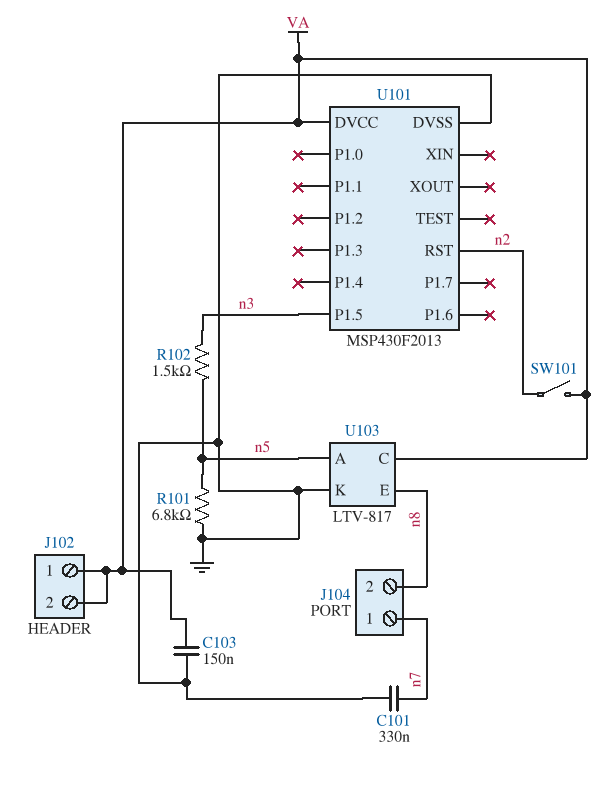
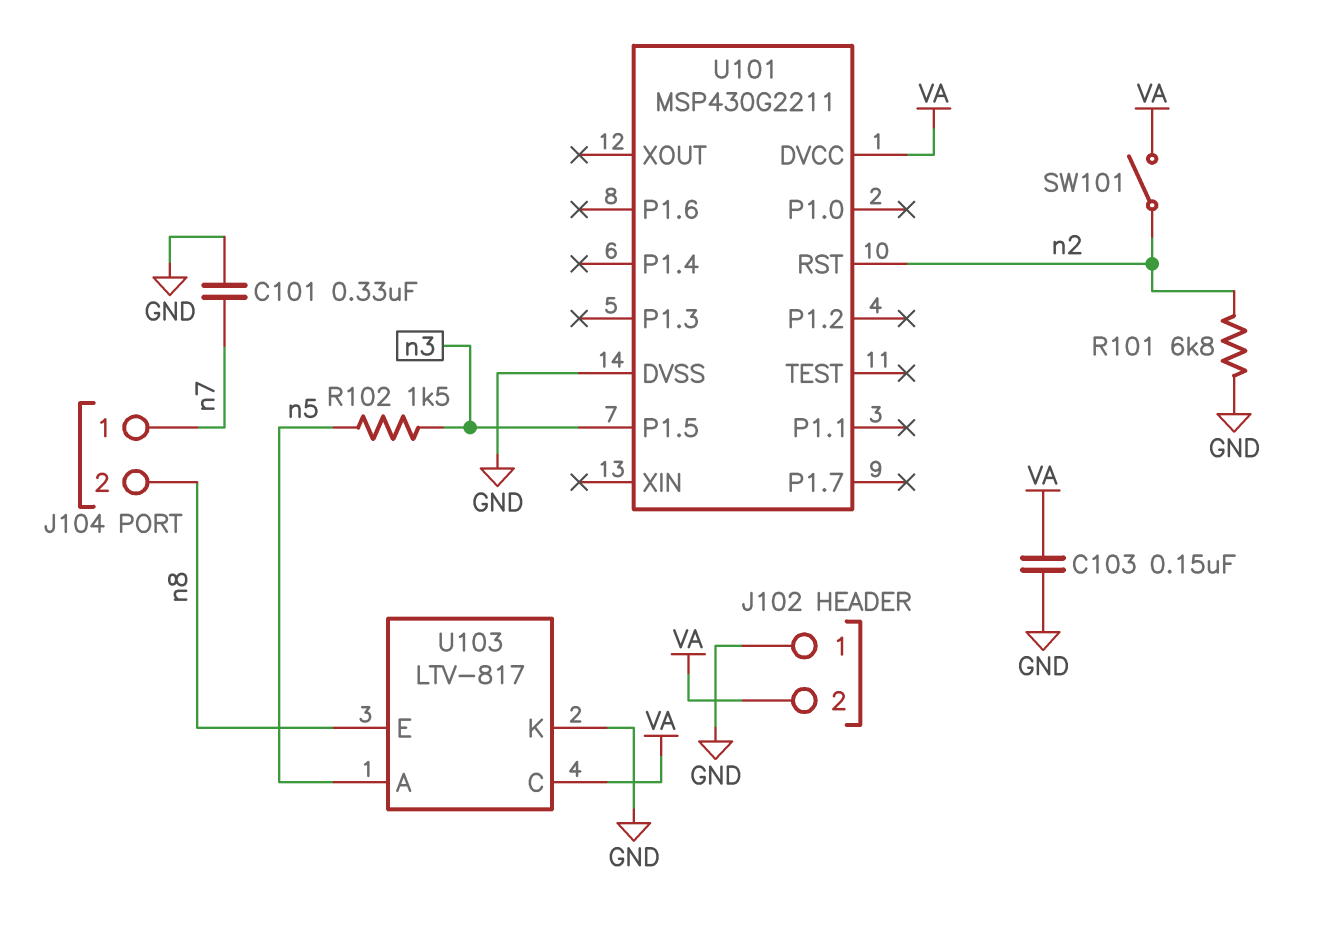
J102 pin 1: VA -> GND
R101: 6.8k (GND, n5) -> 6.8k (GND, n2)
U101: MSP430F2013 -> MSP430G2211

